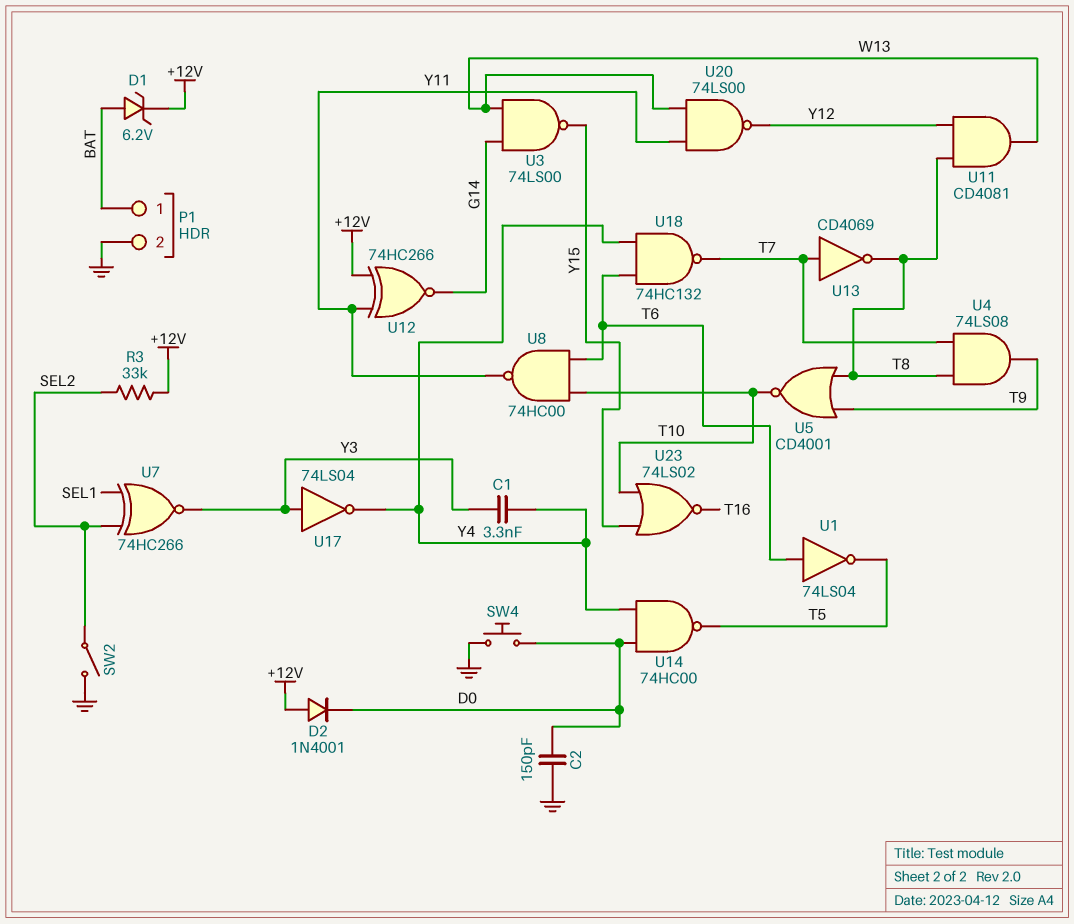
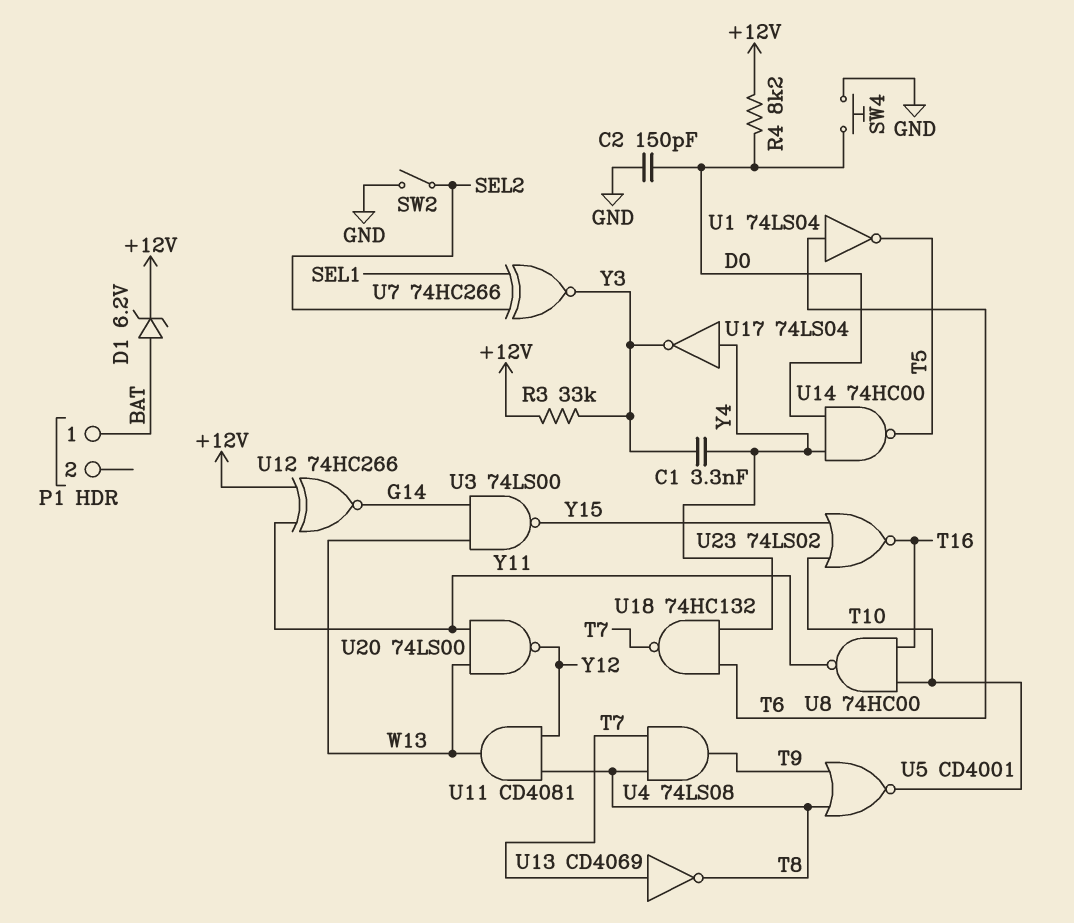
D2: diode 1N4001 (A +12V, K D0) -> none
P1 pin 2: GND -> none
R3: 33k (+12V, SEL2) -> 33k (+12V, Y3)
R4: none -> 8.2k (+12V, D0)
U8: NAND 74HC00 (in T6, in T10, out Y11) -> NAND 74HC00 (in T10, in T16, out Y11)
U17: NOT 74LS04 (in Y3, out Y4) -> NOT 74LS04 (in Y4, out Y3)

